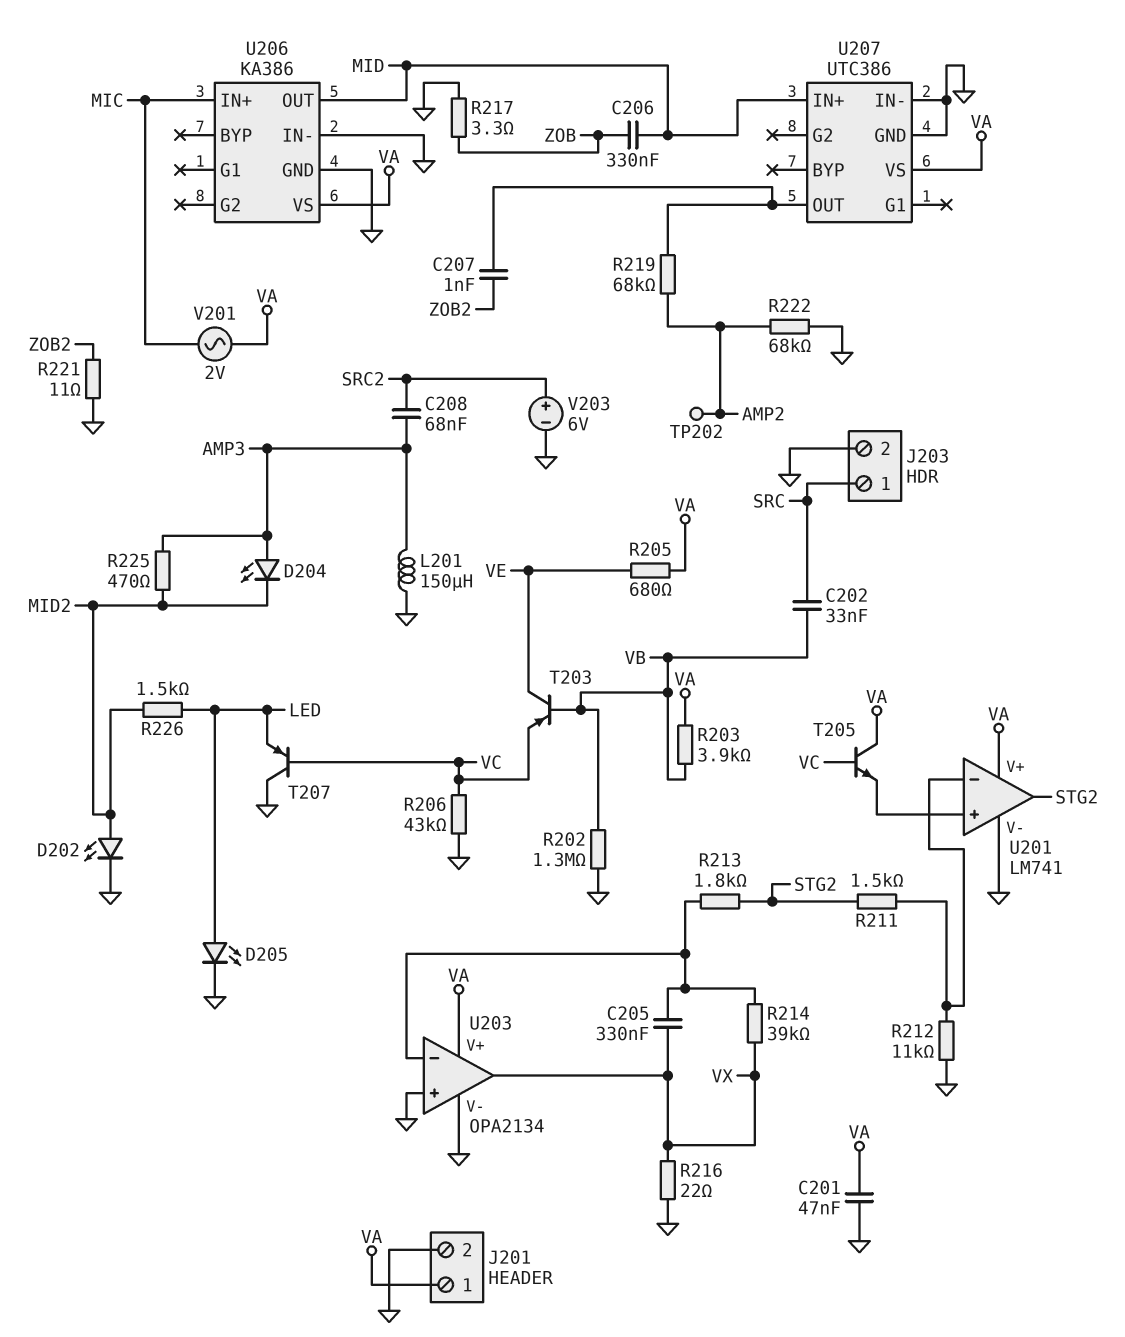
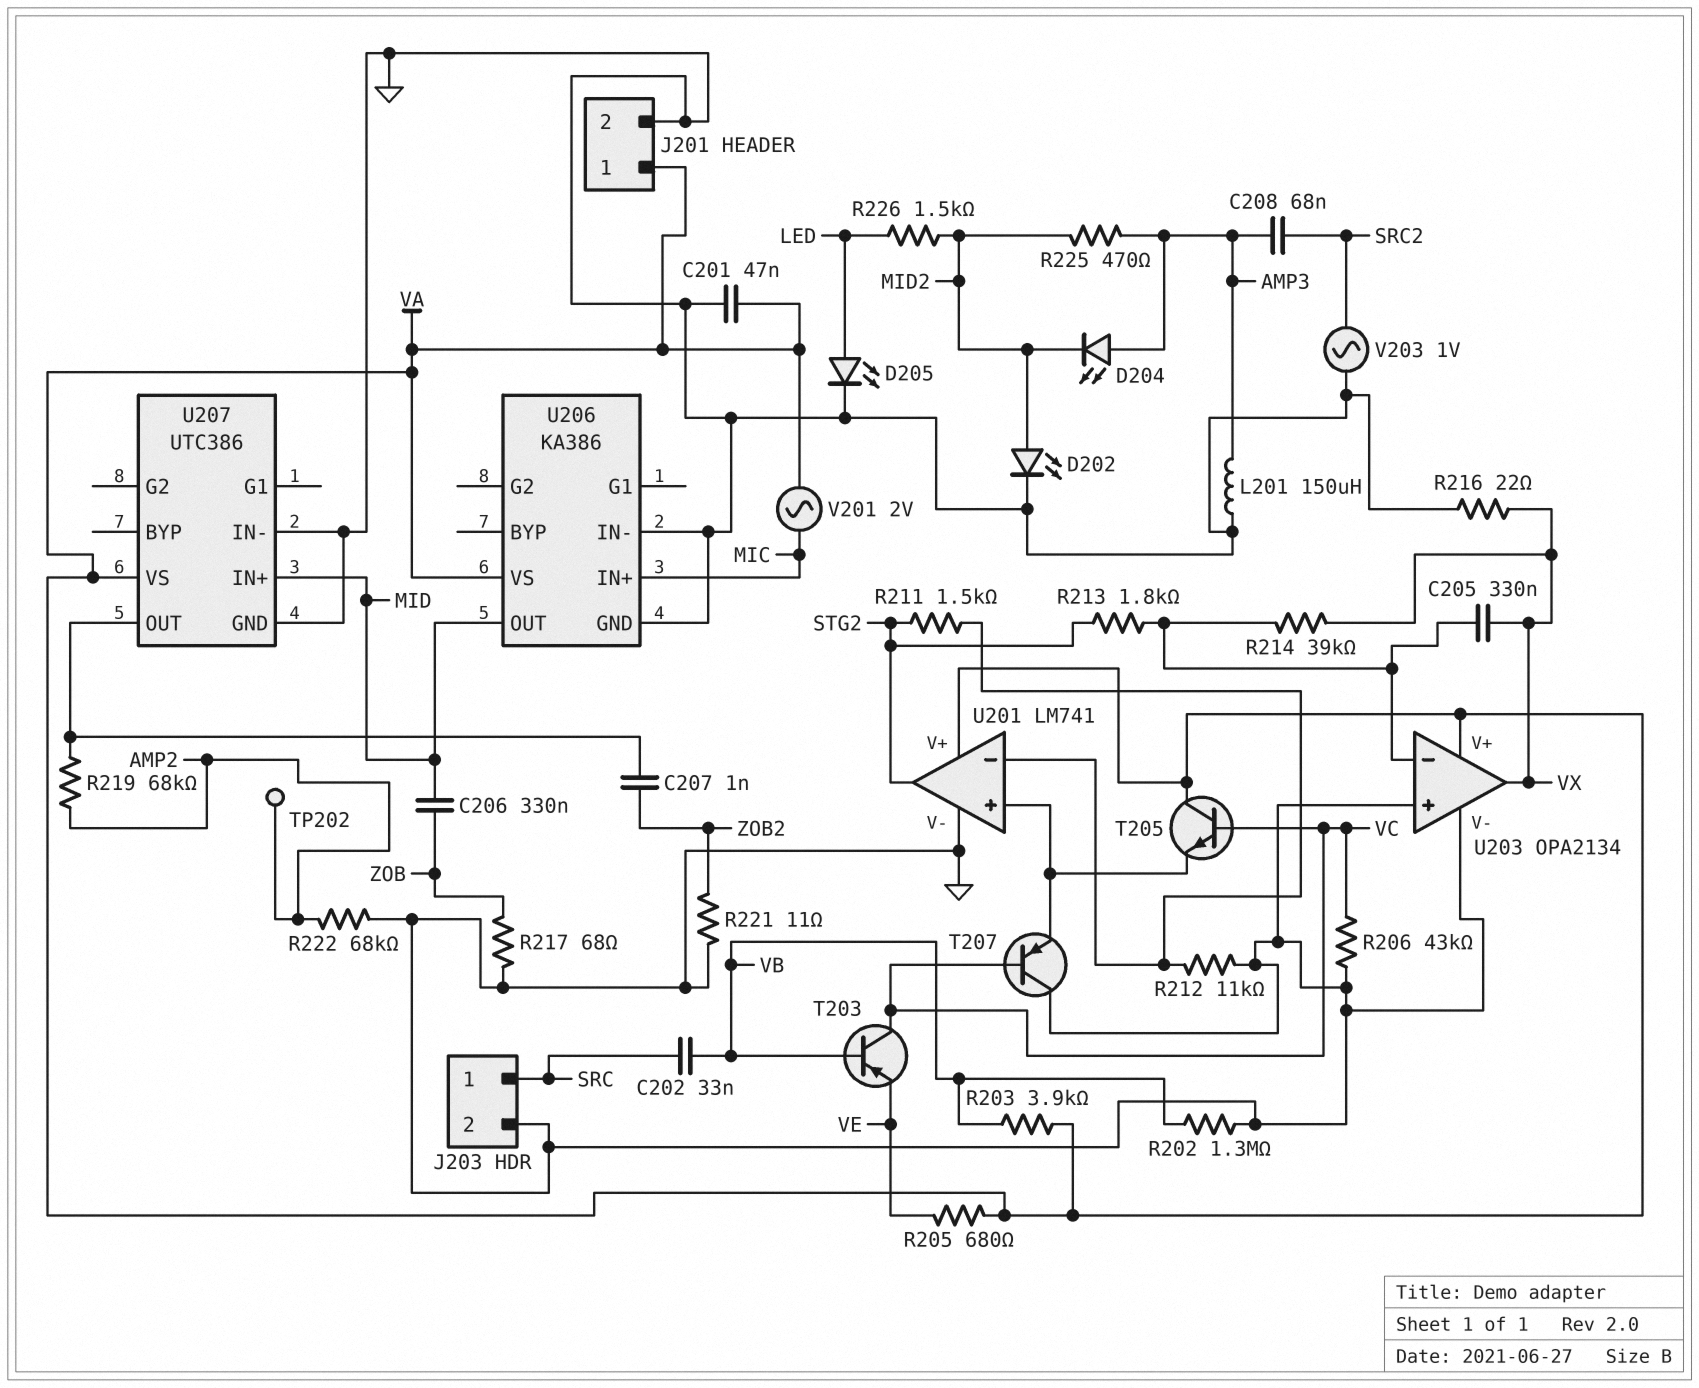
R217: 3.3 (GND, ZOB) -> 68 (GND, ZOB)
T203: PNP (B VB, C VE, E VC) -> PNP (B VB, C VC, E VE)
T207: PNP (B VC, C GND, E LED) -> PNP (B VC, C GND, E U201/in+)
V203: 6V (plus SRC2, minus GND) -> AC 1V (GND, SRC2)

